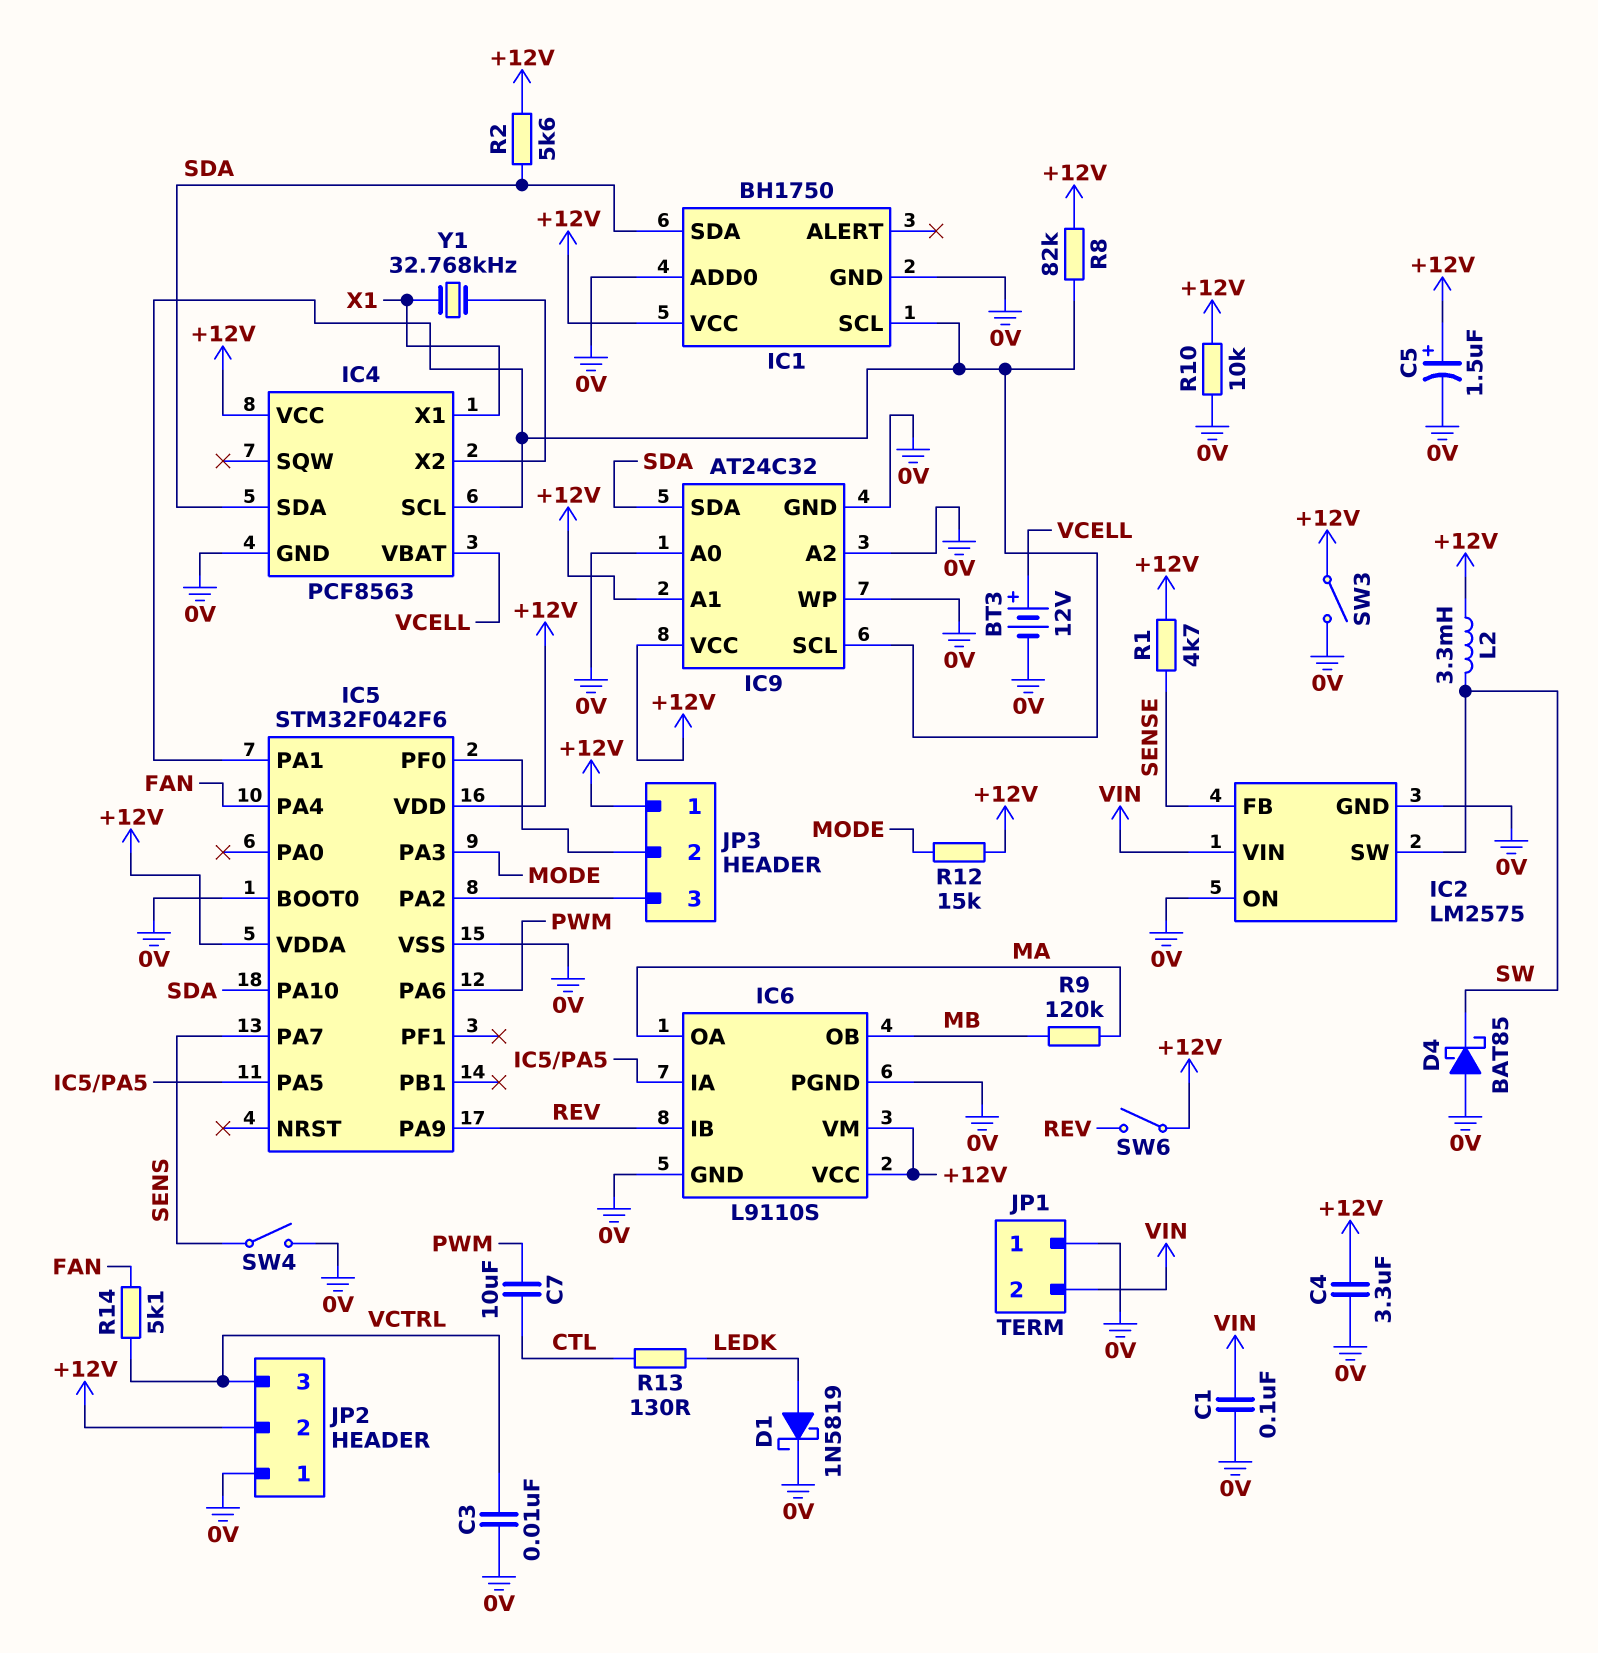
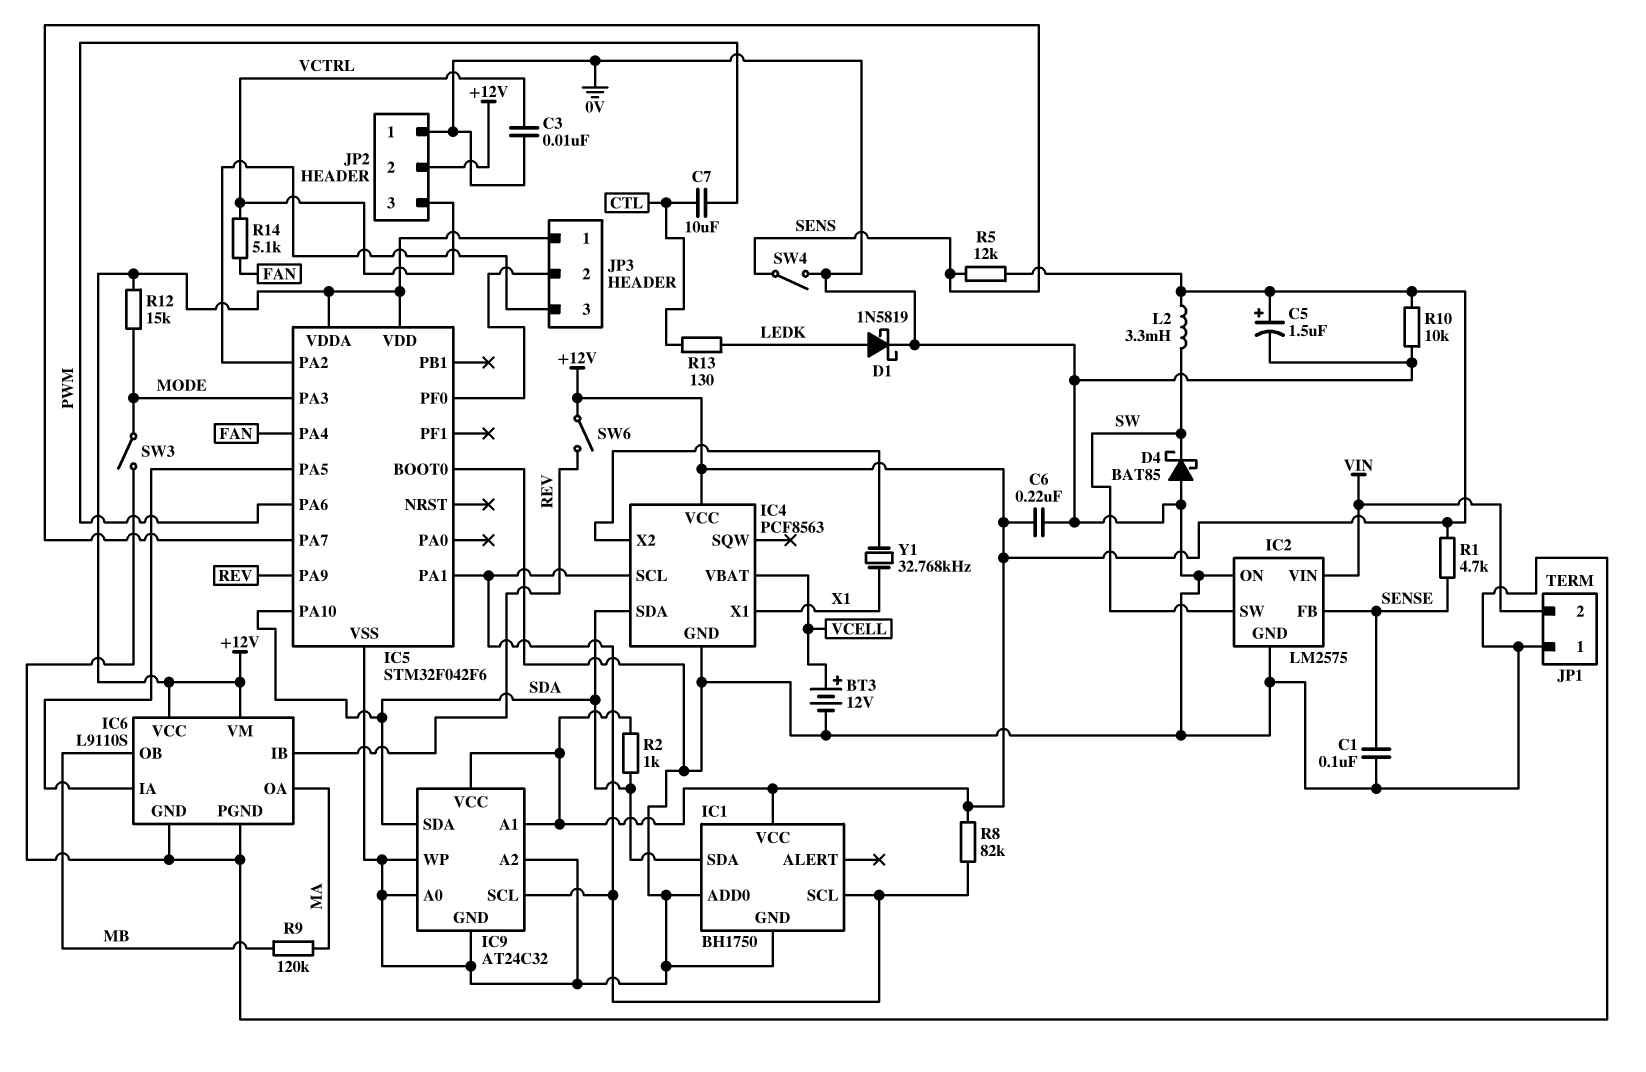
C1: 100nF (0V, VIN) -> 100nF (0V, SENSE)
C4: 3.3uF (+12V, 0V) -> none
C6: none -> 220nF (+12V, 0V)
R2: 5.6k (+12V, SDA) -> 1k (+12V, SDA)
R5: none -> 12k (+12V, SENS)
SW3: switch (+12V, 0V) -> switch (0V, MODE)

